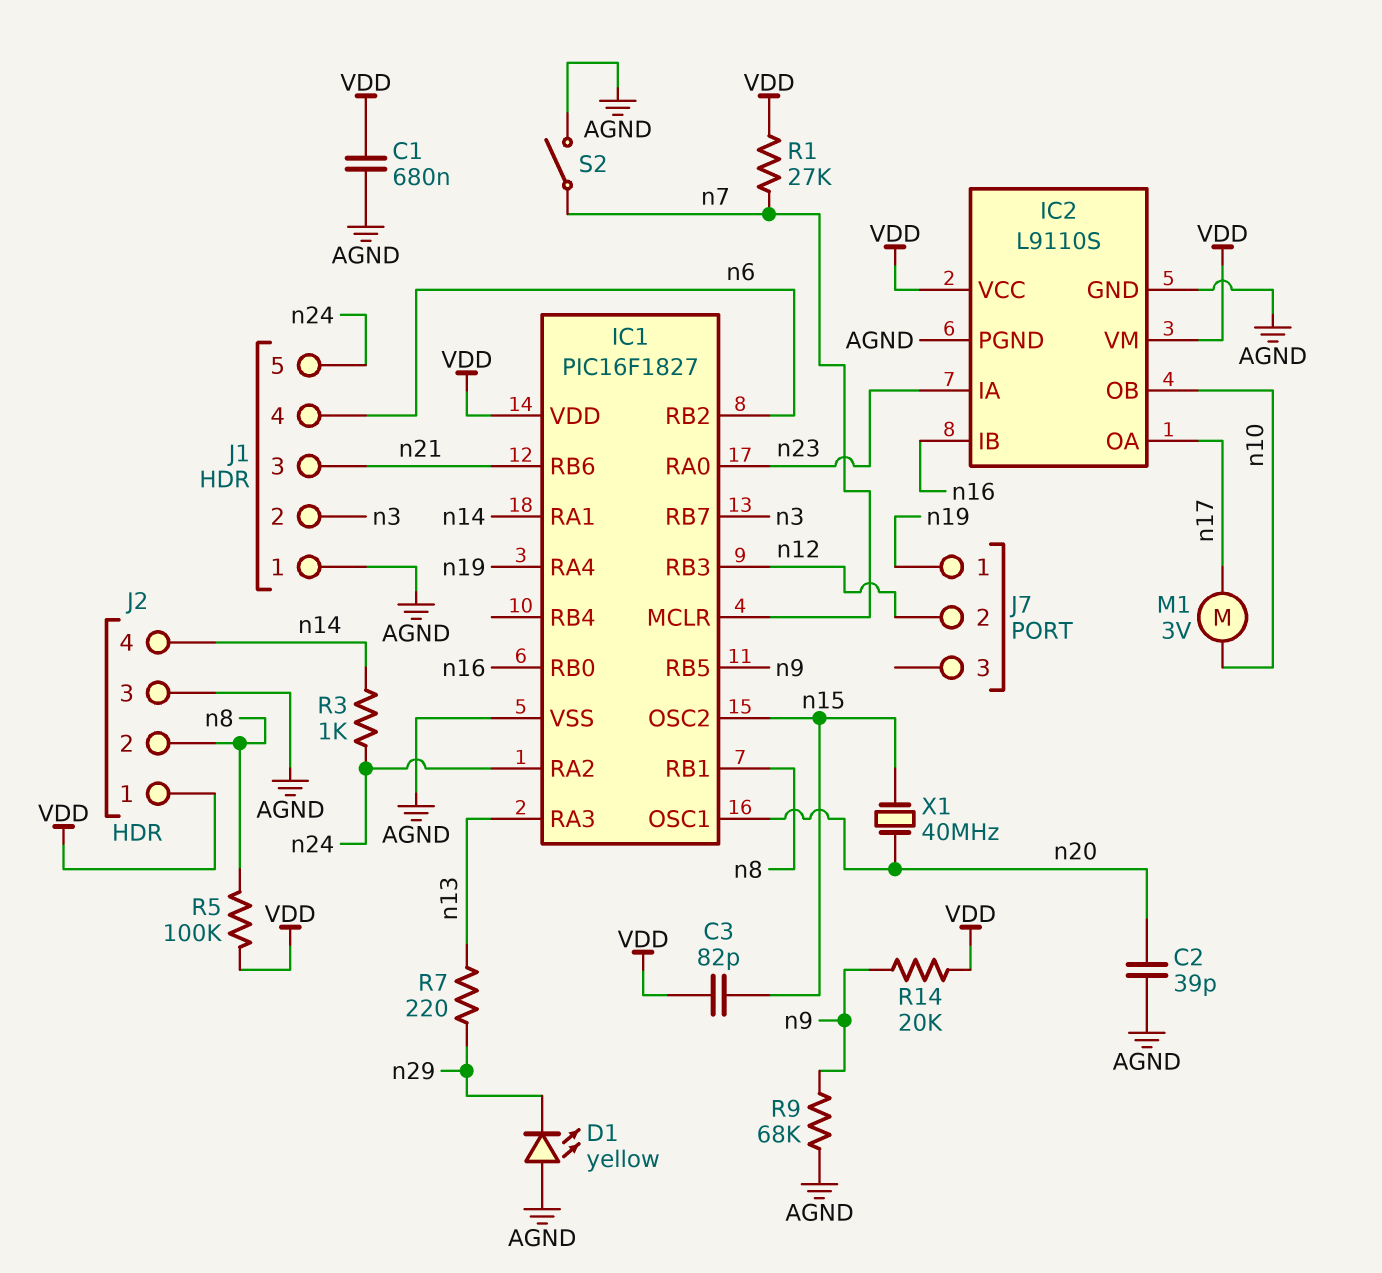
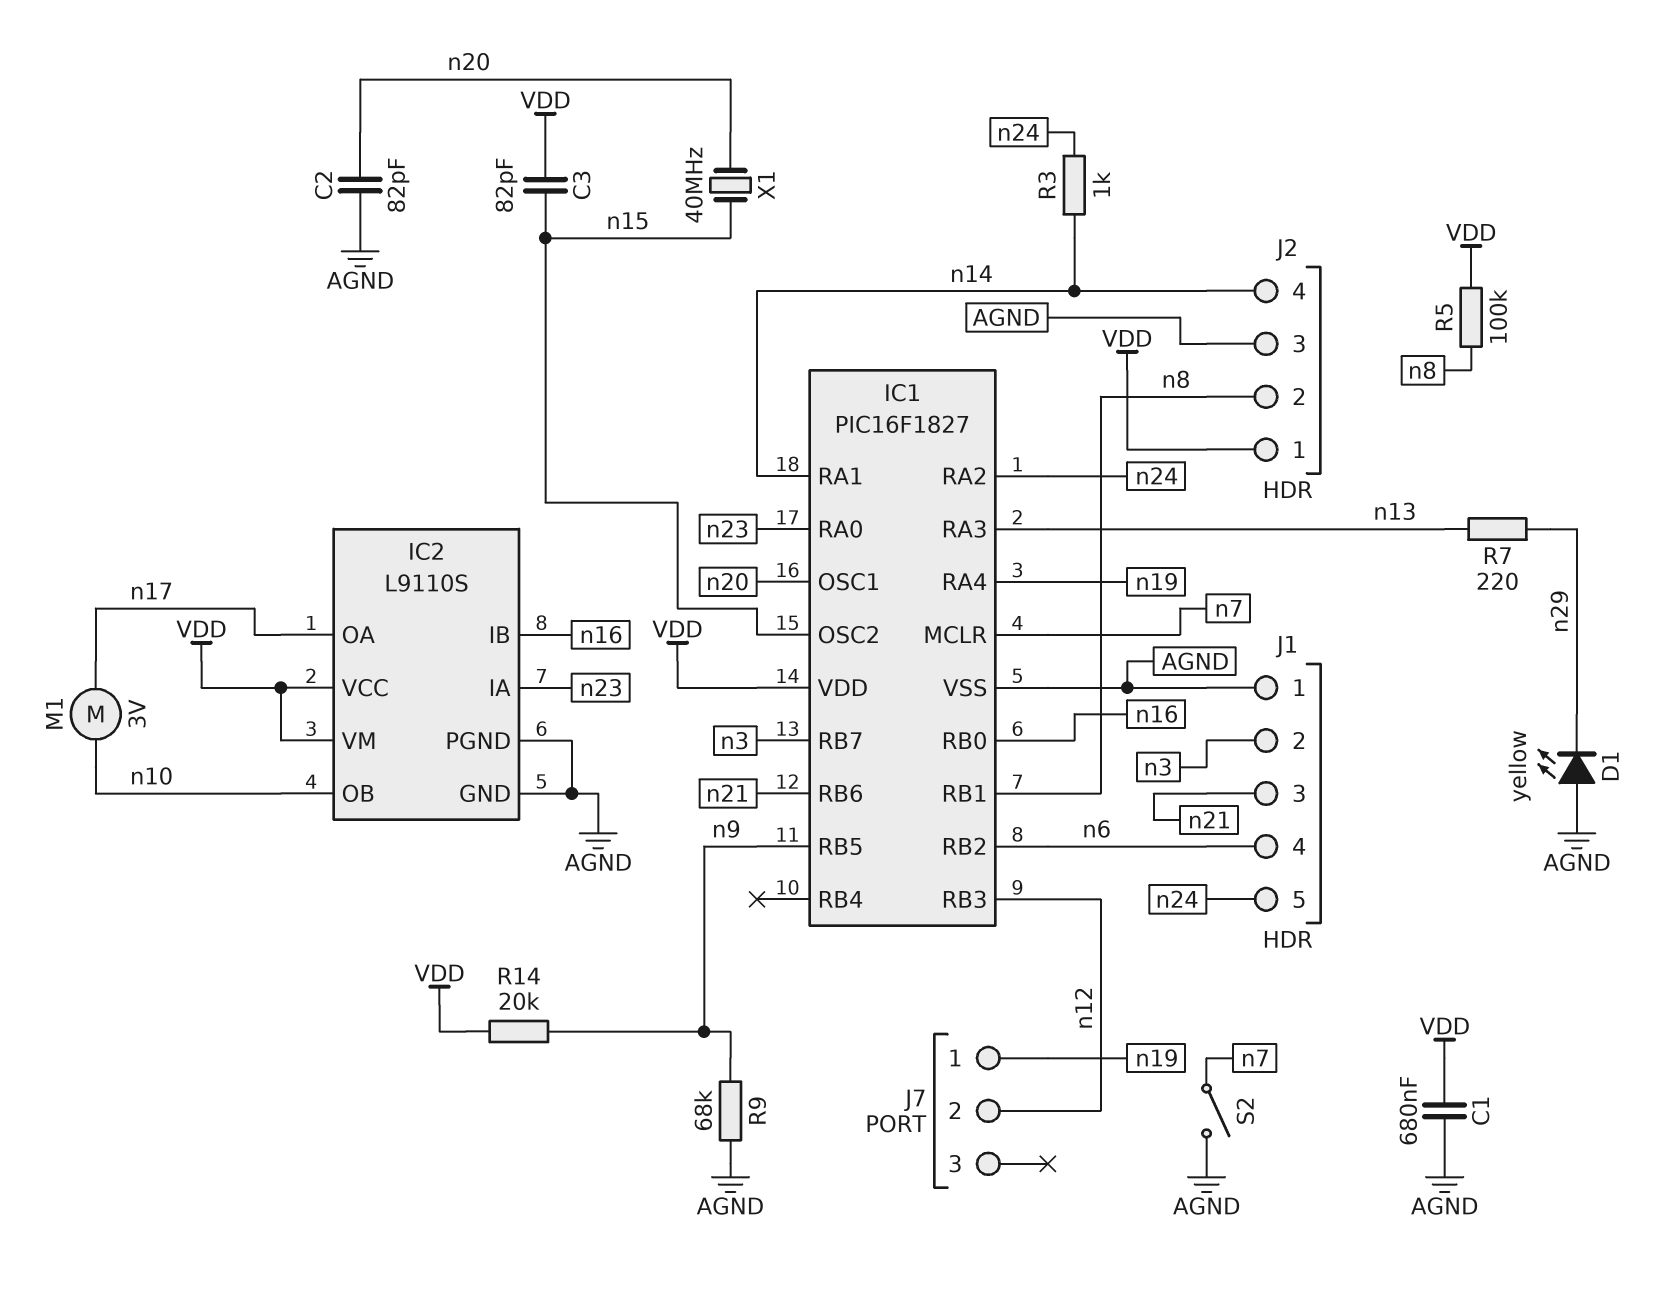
C2: 39pF (AGND, n20) -> 82pF (AGND, n20)
R1: 27k (VDD, n7) -> none

